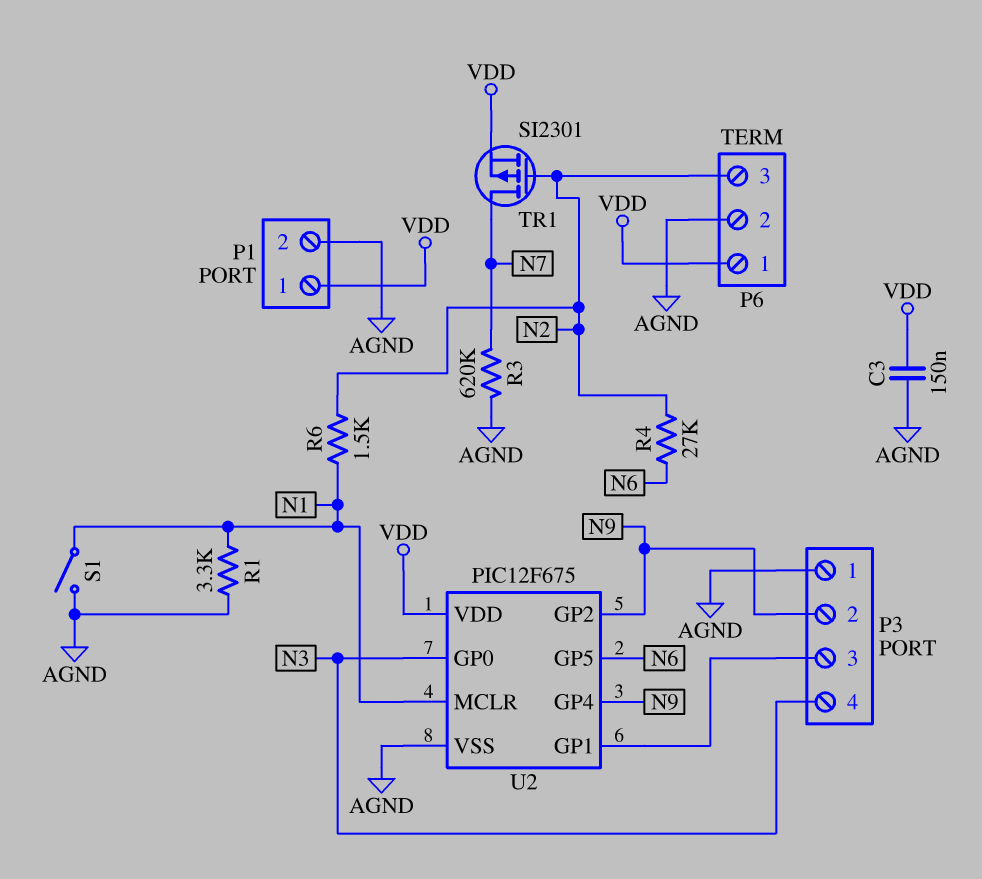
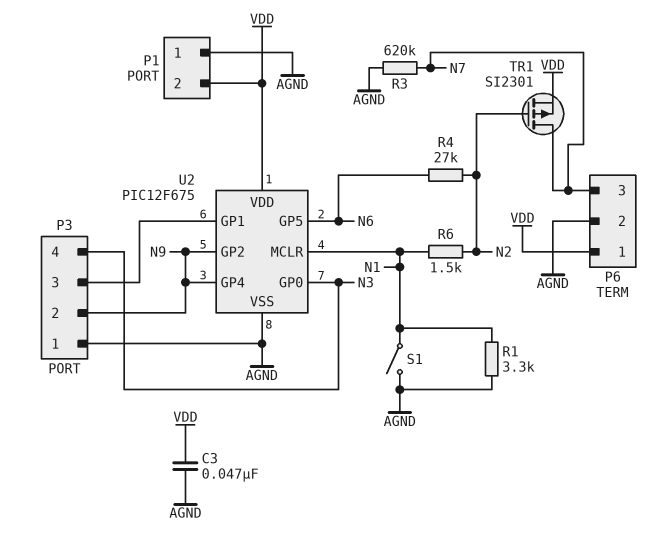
C3: 150nF (AGND, VDD) -> 47nF (AGND, VDD)
P1 pin 1: VDD -> AGND
P1 pin 2: AGND -> VDD
P6 pin 3: N2 -> N7

